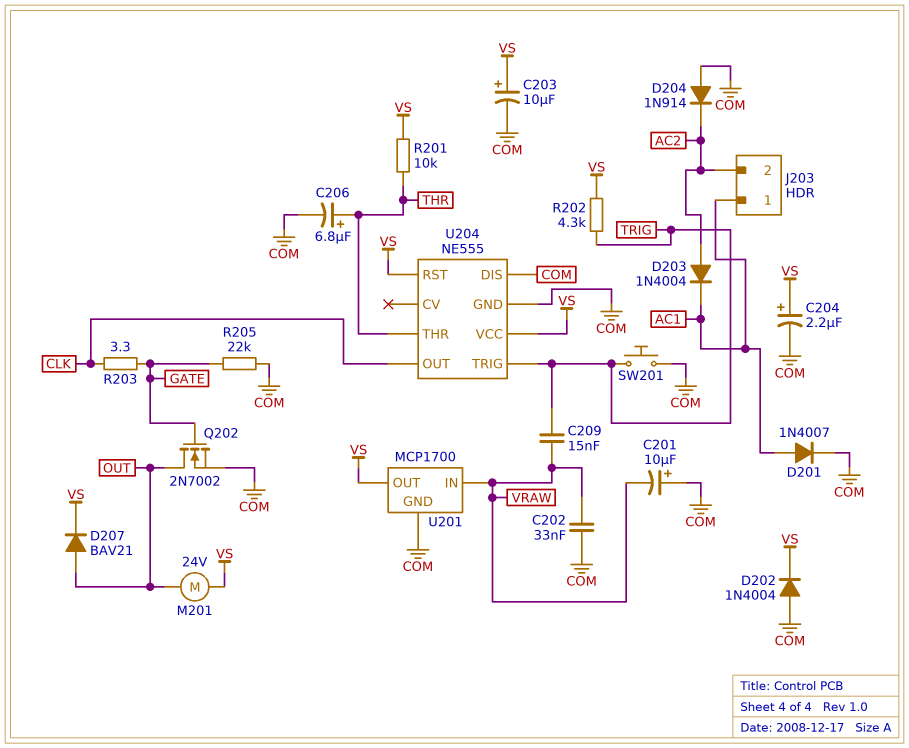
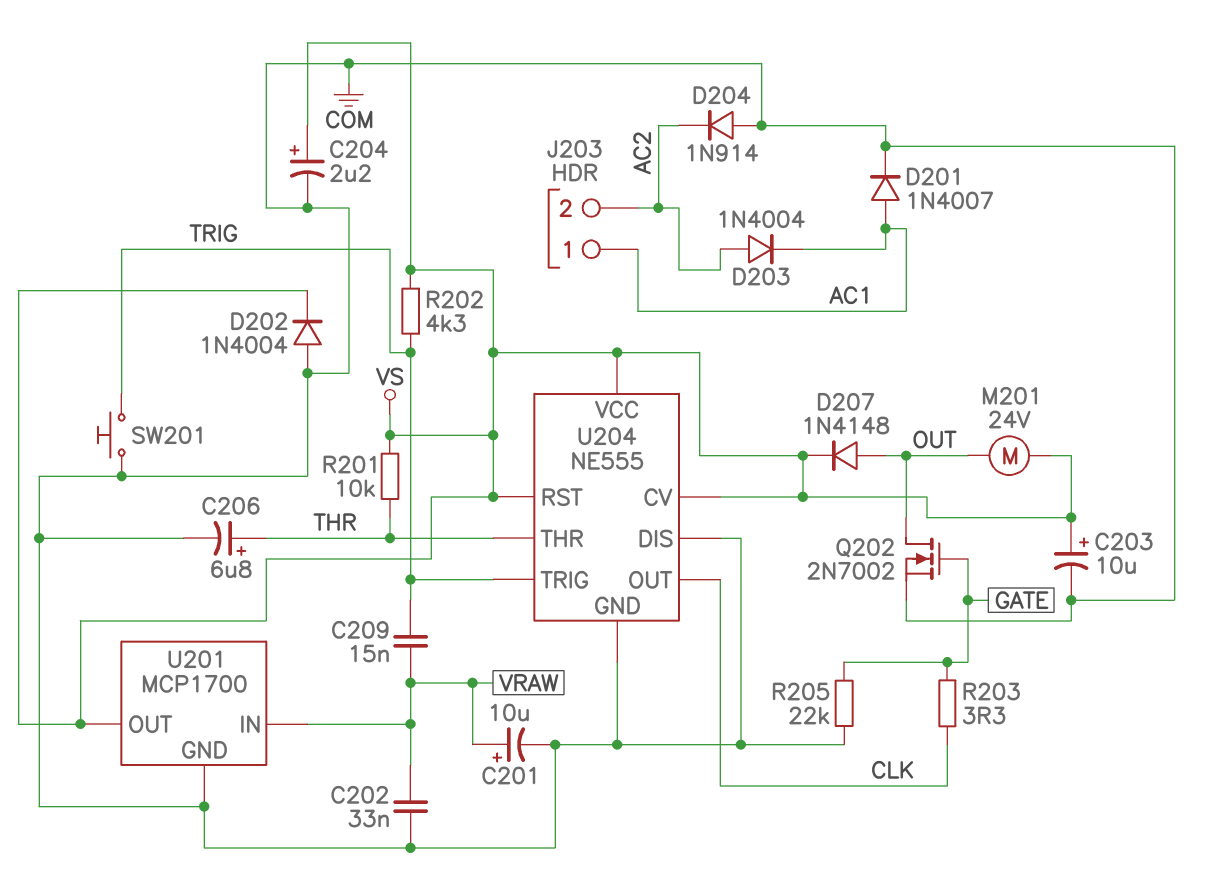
C201: 10uF (plus COM, minus VRAW) -> 10uF (plus VRAW, minus COM)
D207: diode BAV21 (A OUT, K VS) -> diode 1N4148 (A OUT, K VS)
U204 pin CV: none -> VS

